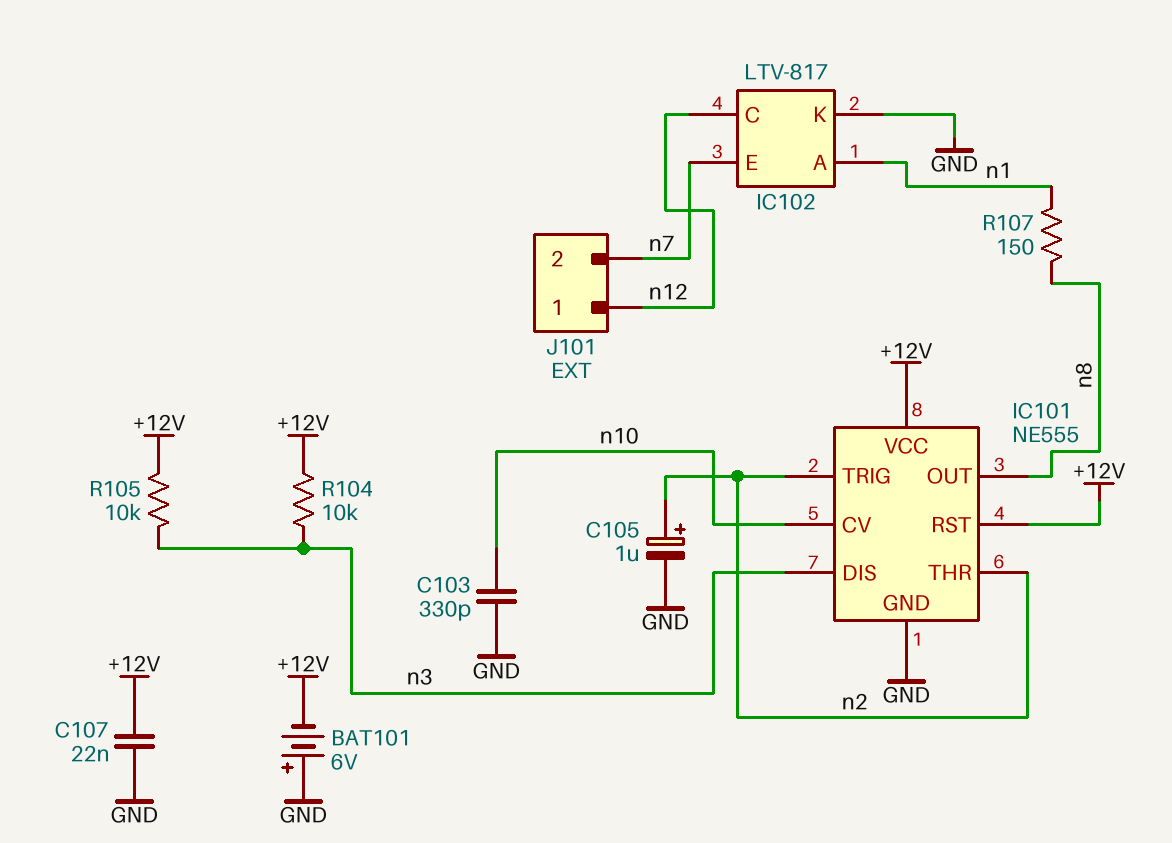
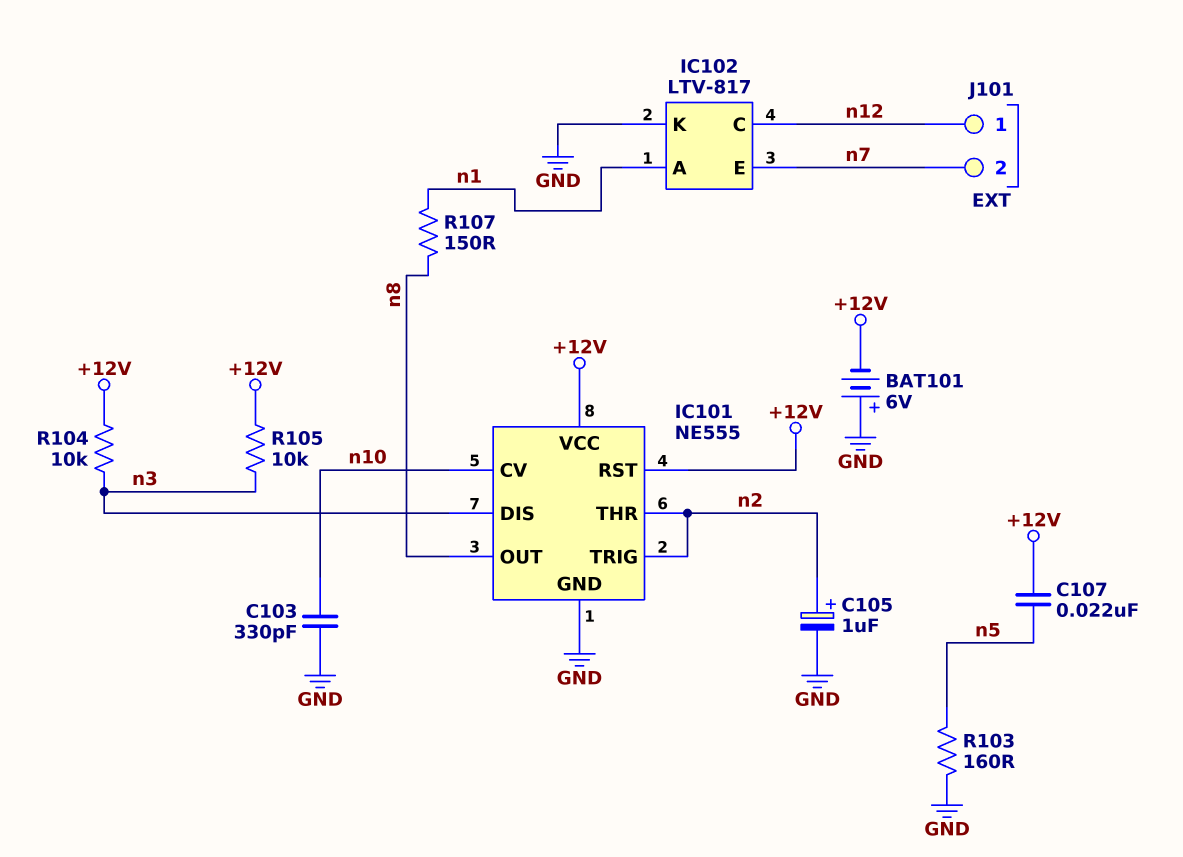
C107: 22nF (+12V, GND) -> 22nF (+12V, n5)
R103: none -> 160 (GND, n5)

